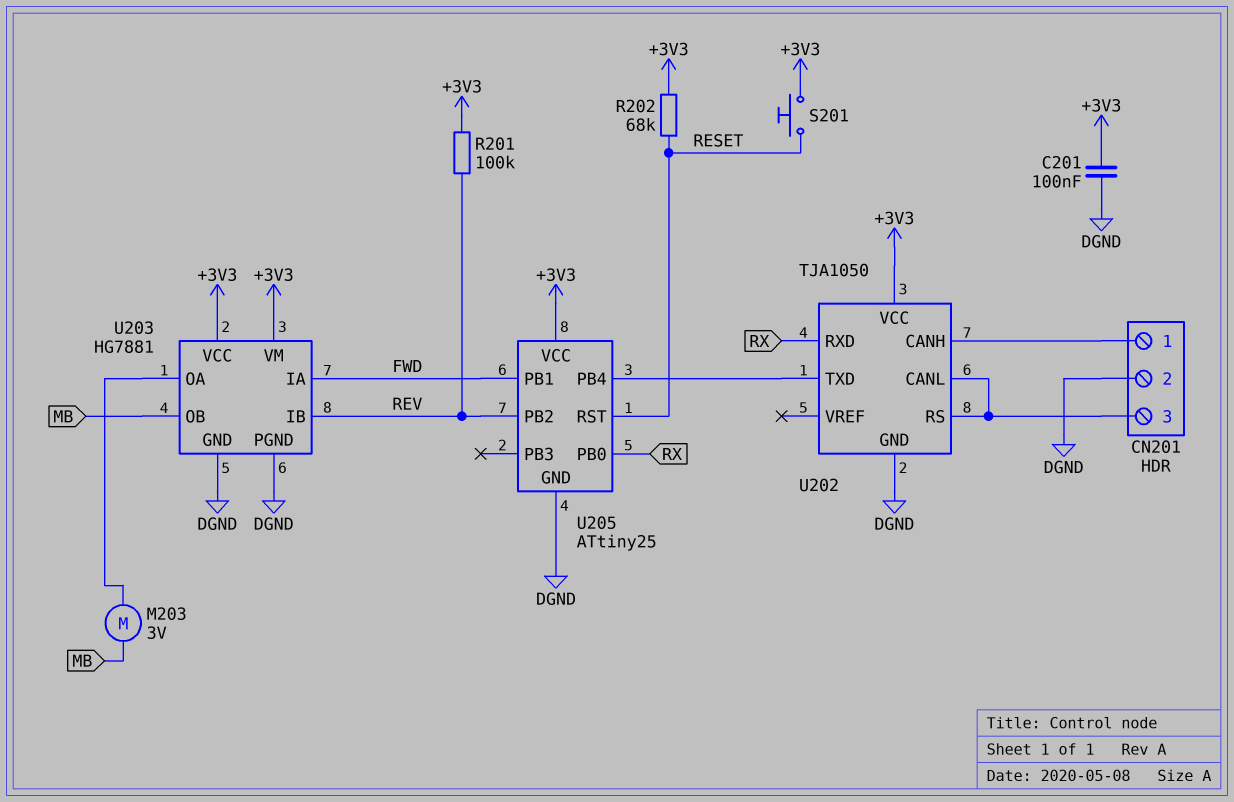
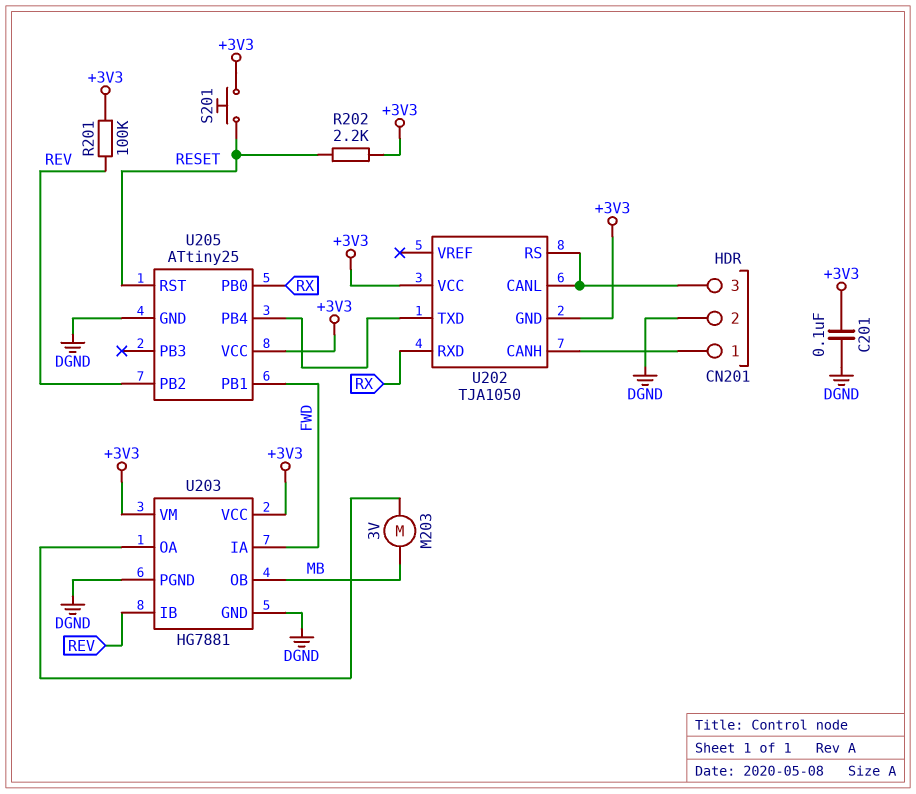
R202: 68k (+3V3, RESET) -> 2.2k (+3V3, RESET)
U202 pin GND: DGND -> +3V3

